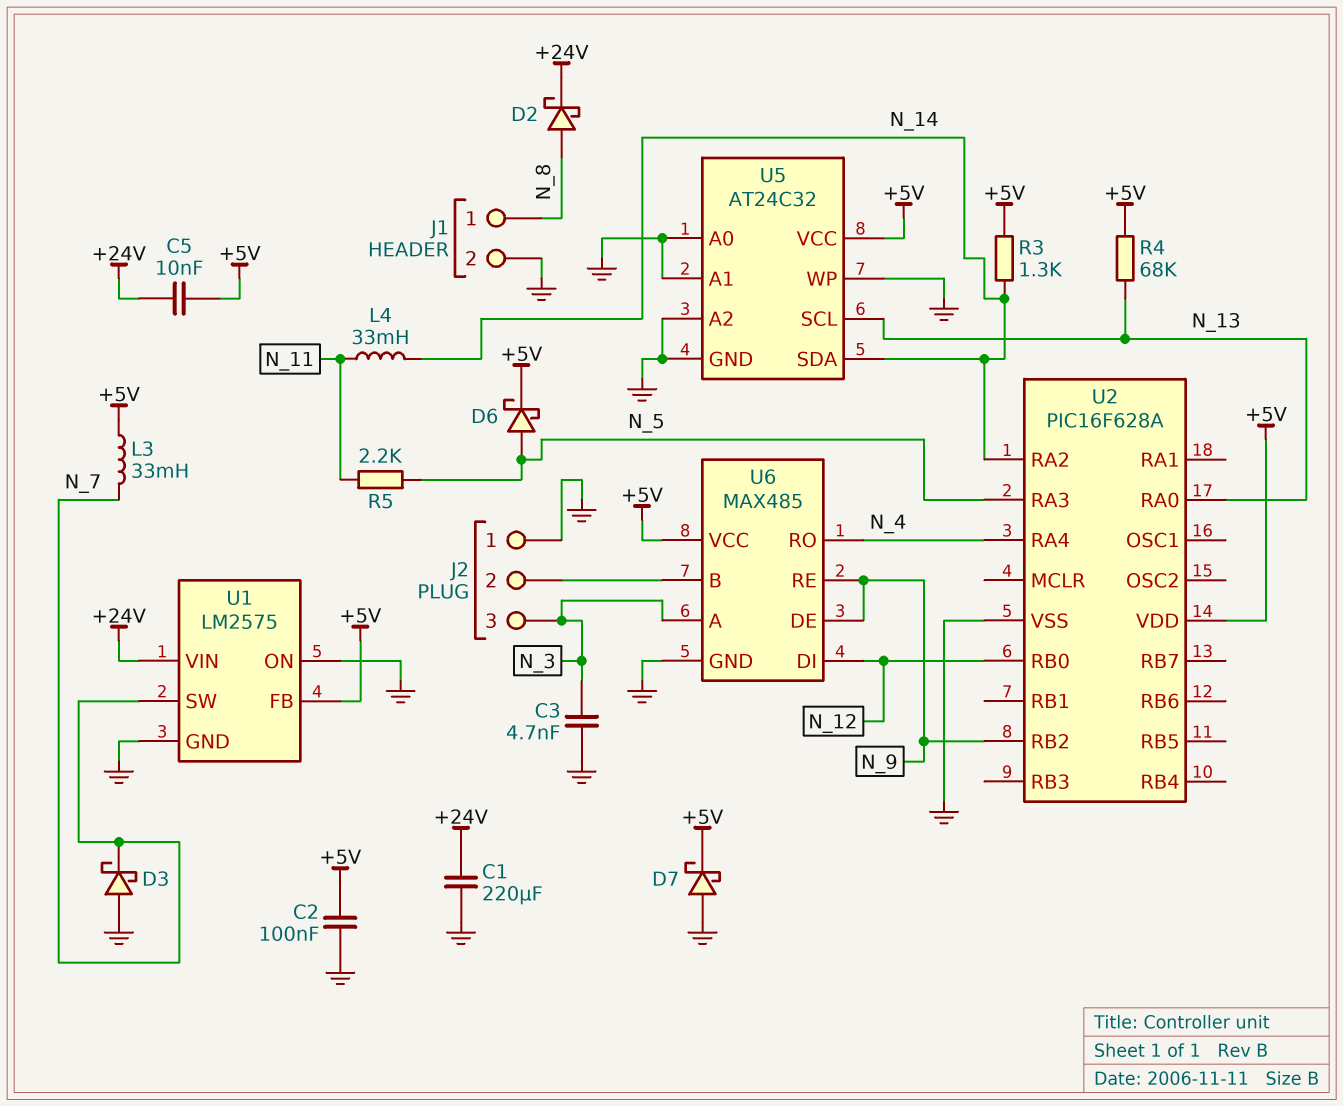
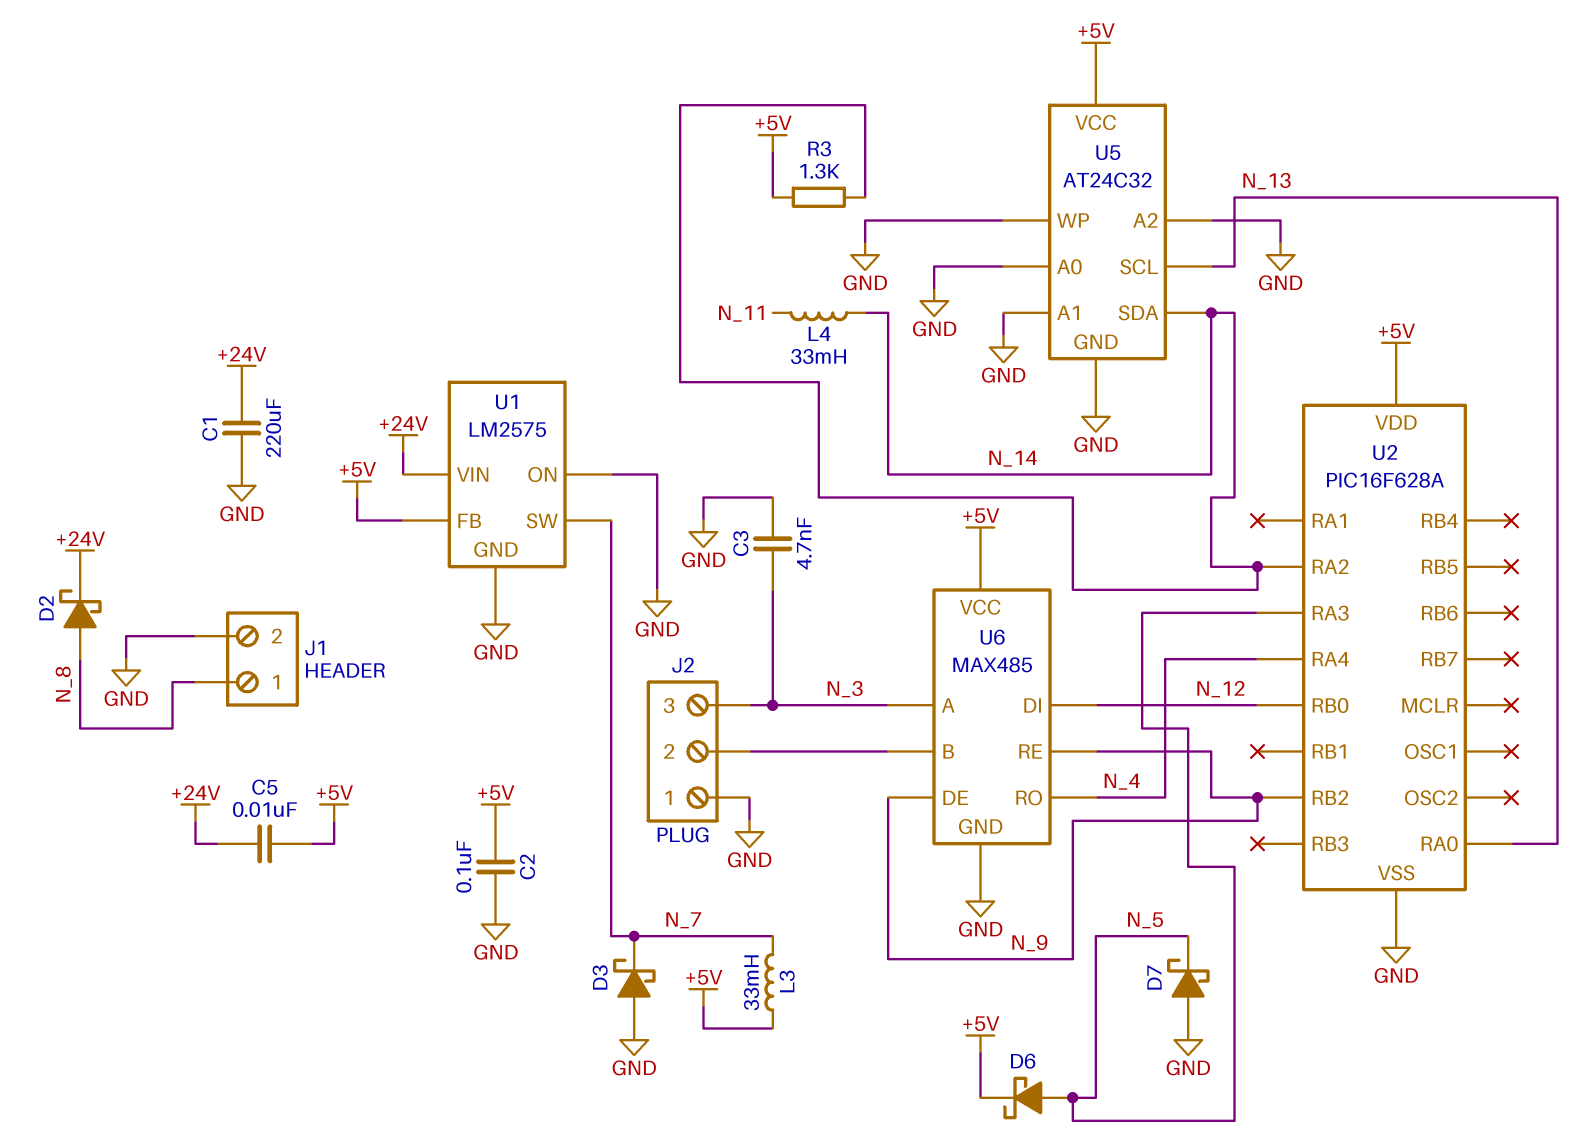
D7: schottky (A GND, K +5V) -> schottky (A GND, K N_5)
R4: 68k (+5V, N_13) -> none
R5: 2.2k (N_5, N_11) -> none

